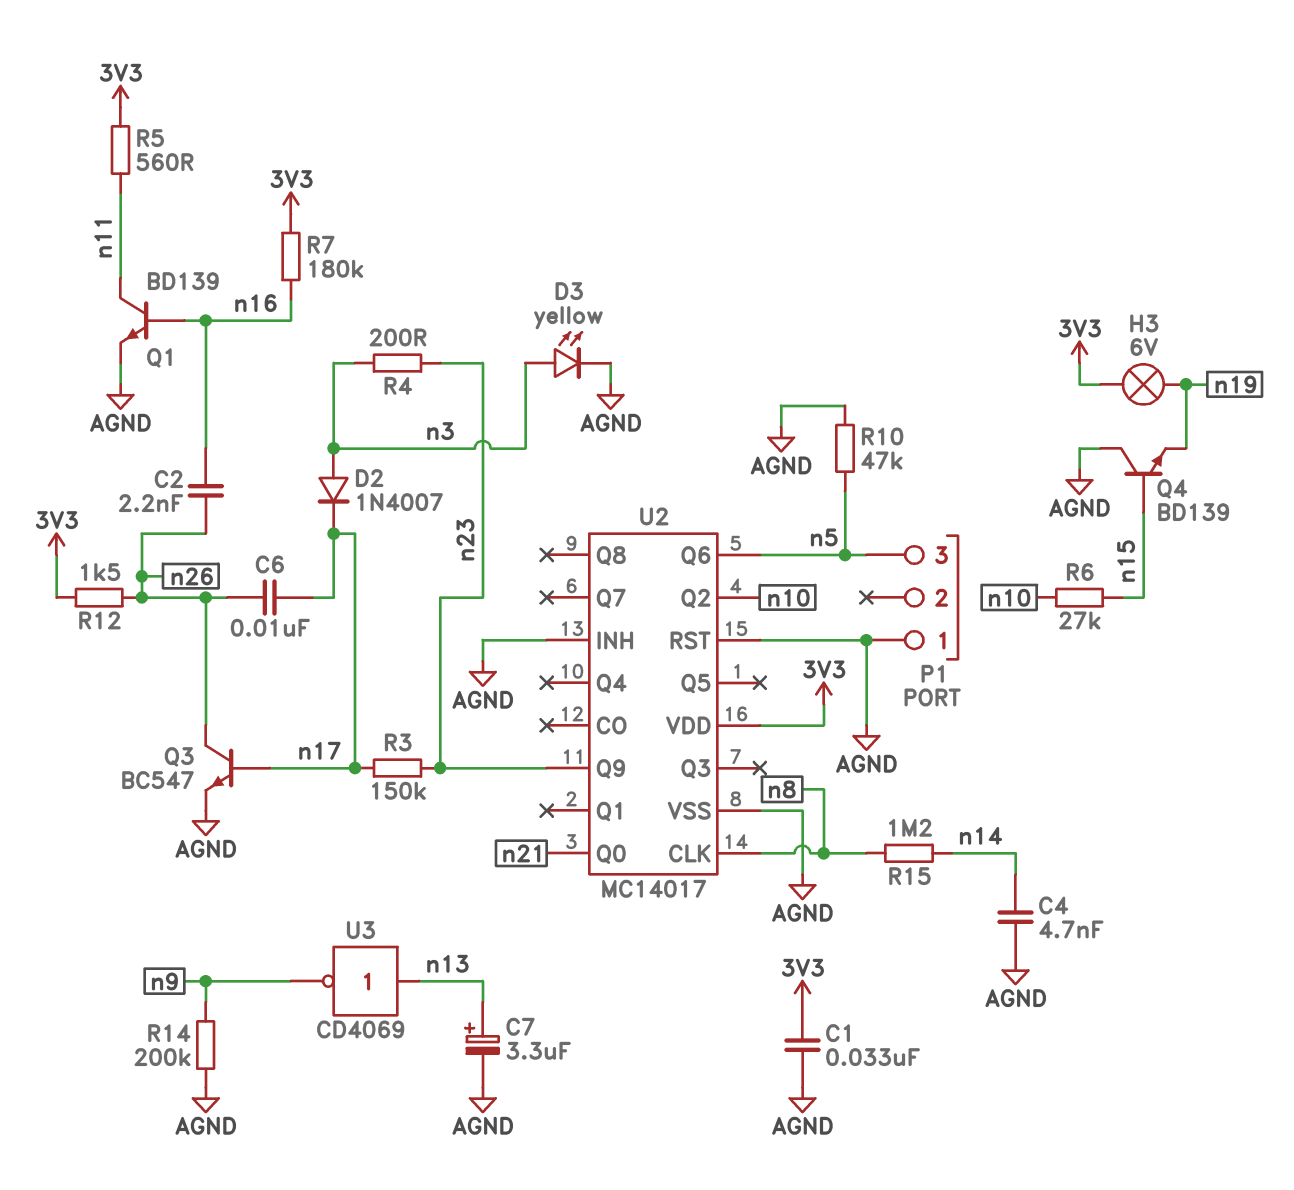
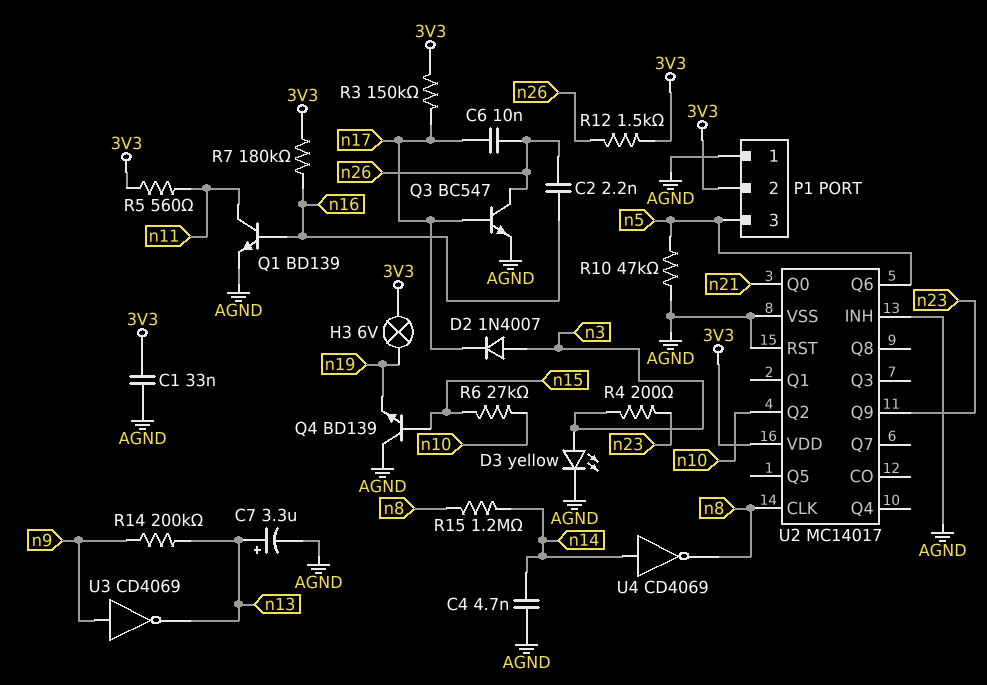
P1 pin 2: none -> 3V3
R3: 150k (n17, n23) -> 150k (3V3, n17)
R14: 200k (AGND, n9) -> 200k (n9, n13)
U3: NOT CD4069 (in n13, out n9) -> NOT CD4069 (in n9, out n13)
U4: none -> NOT CD4069 (in n14, out n8)

